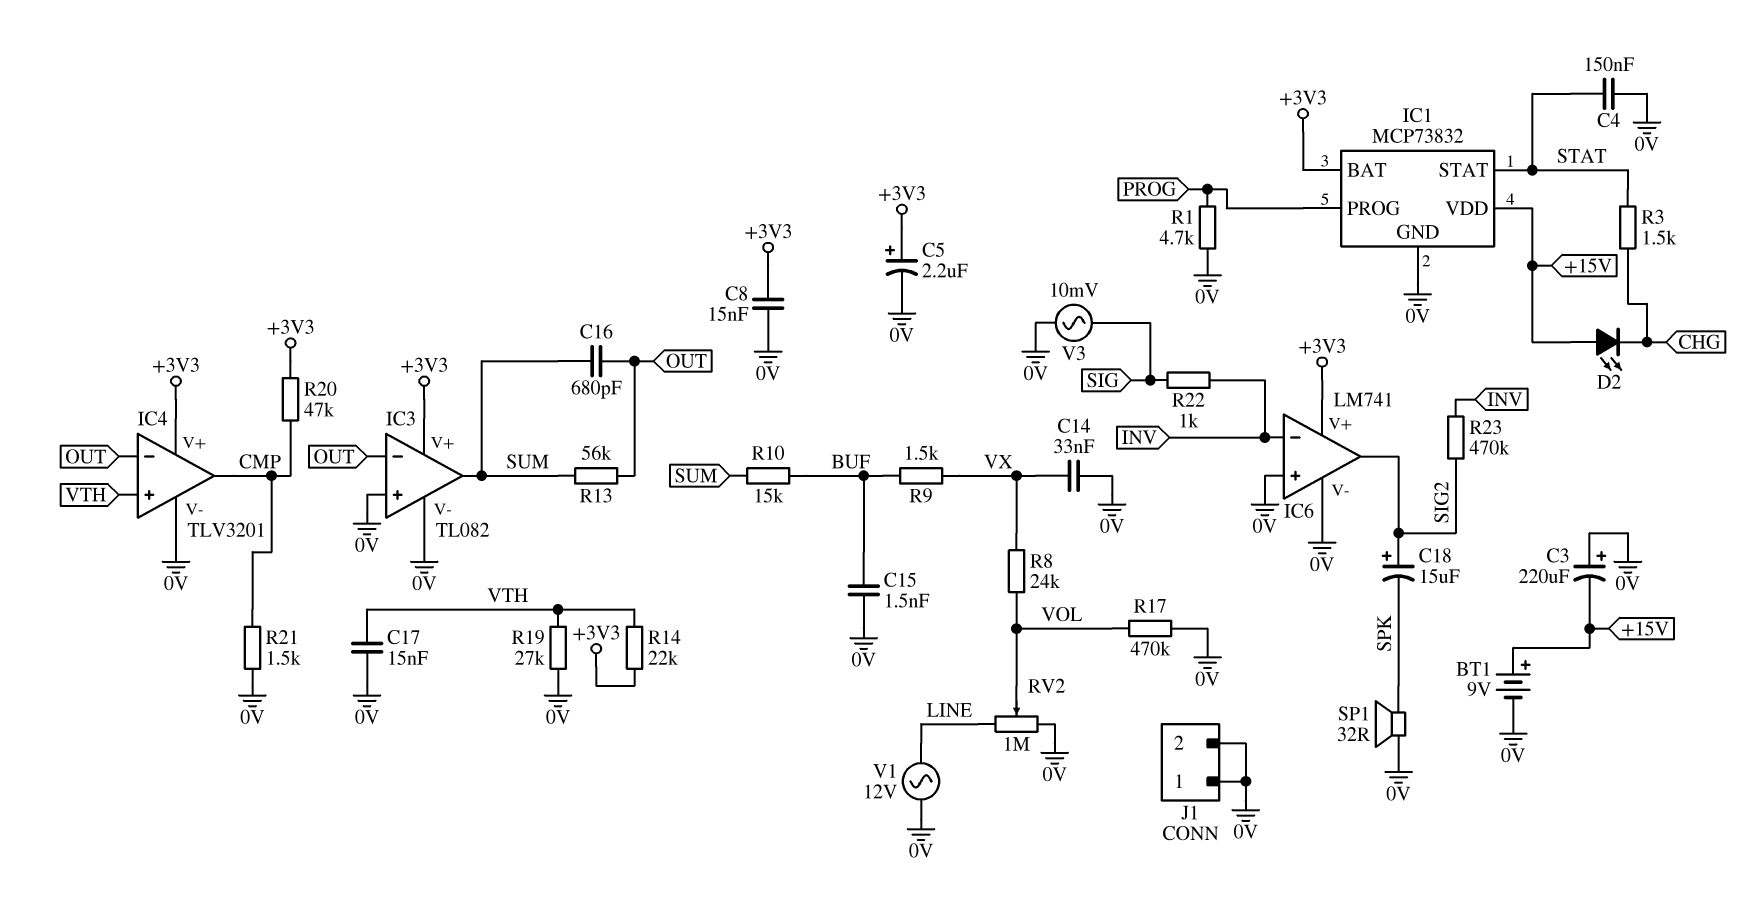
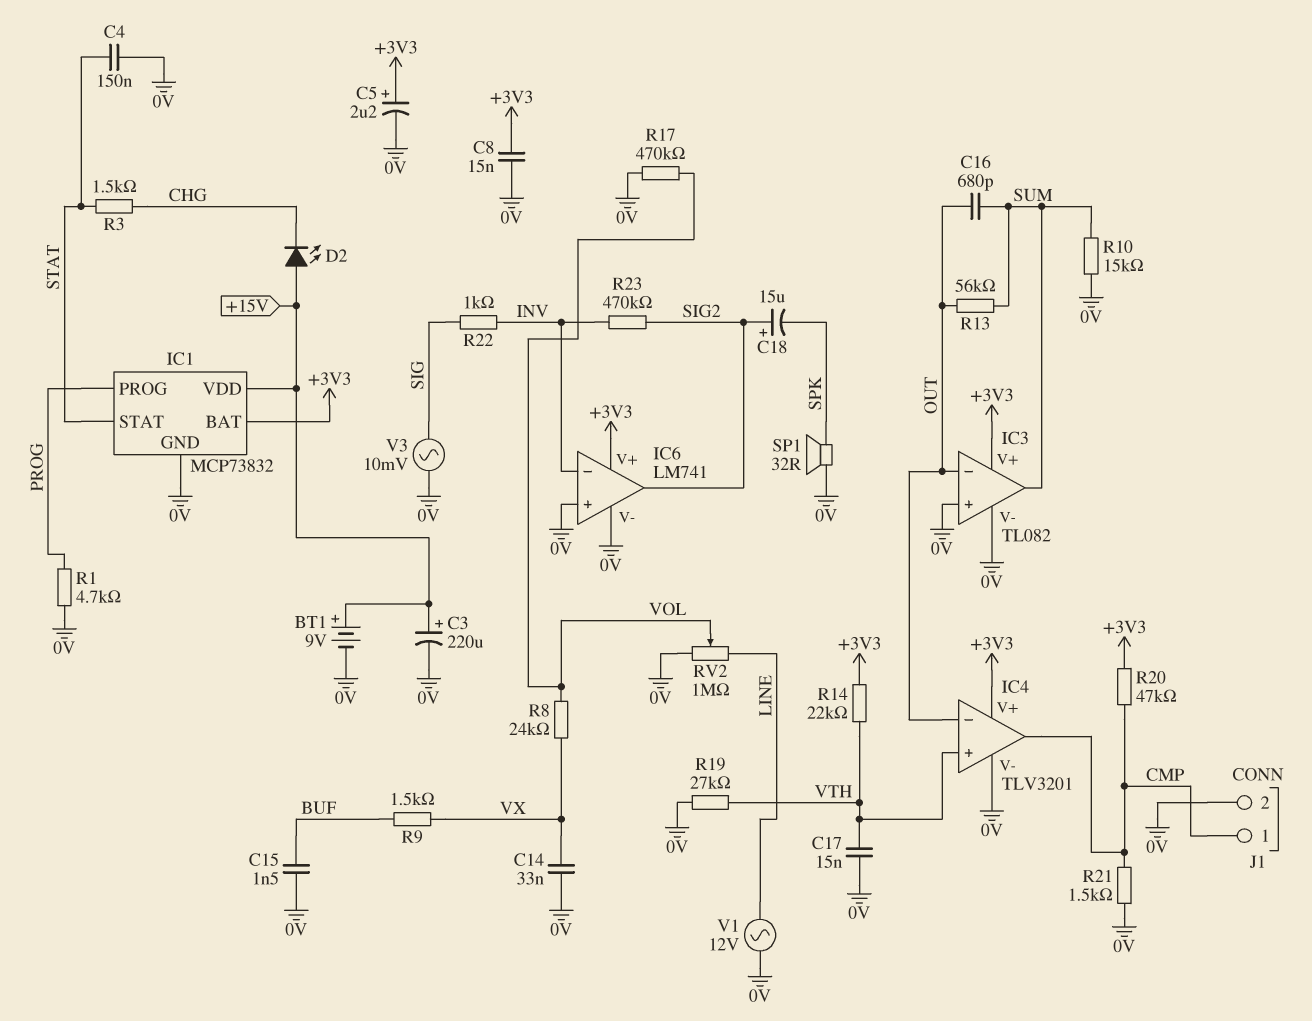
C3: 220uF (plus 0V, minus +15V) -> 220uF (plus +15V, minus 0V)
J1 pin 1: 0V -> CMP
R10: 15k (BUF, SUM) -> 15k (0V, SUM)

